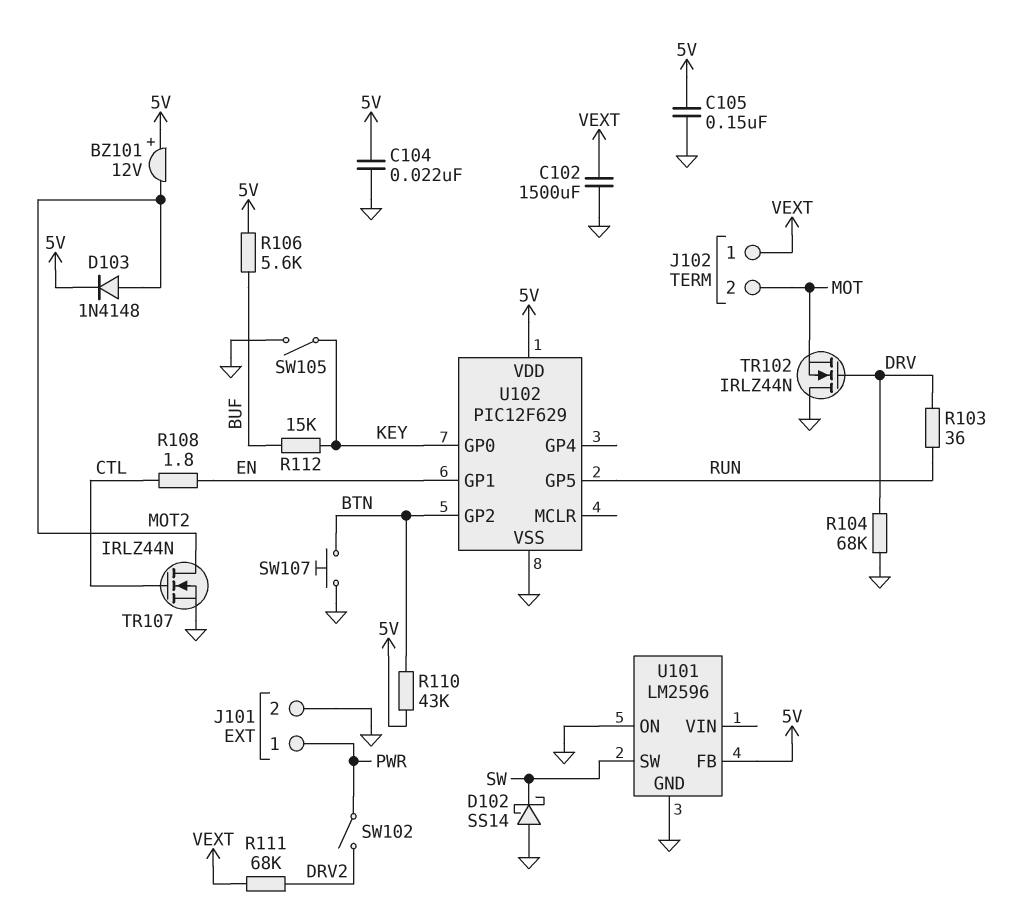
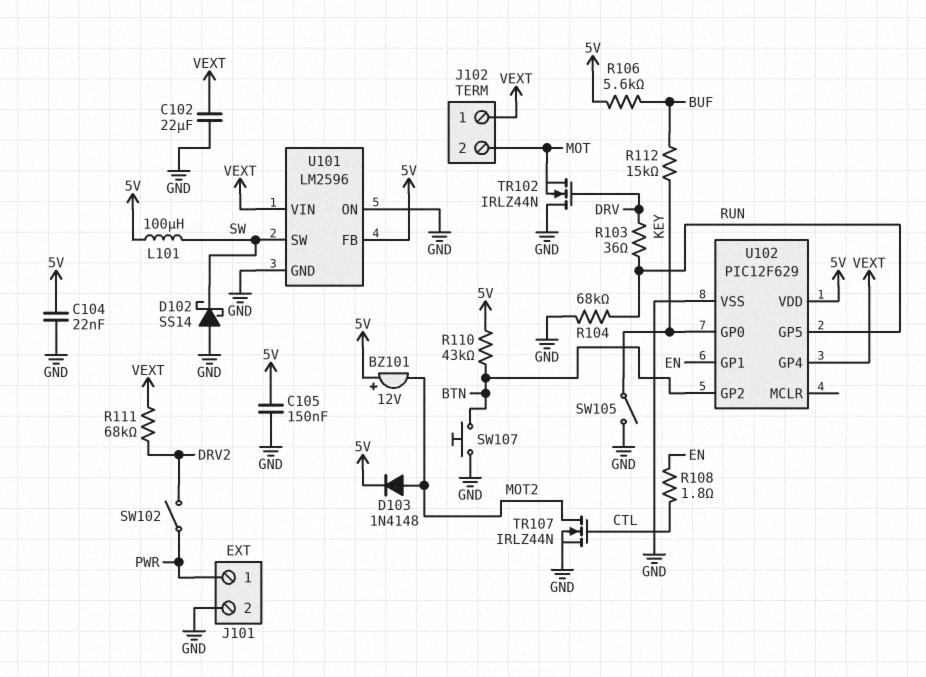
C102: 1500uF (GND, VEXT) -> 22uF (GND, VEXT)
L101: none -> 100uH (5V, SW)
R104: 68k (DRV, GND) -> 68k (GND, RUN)
U101 pin VIN: none -> VEXT
U102 pin GP4: none -> VEXT

